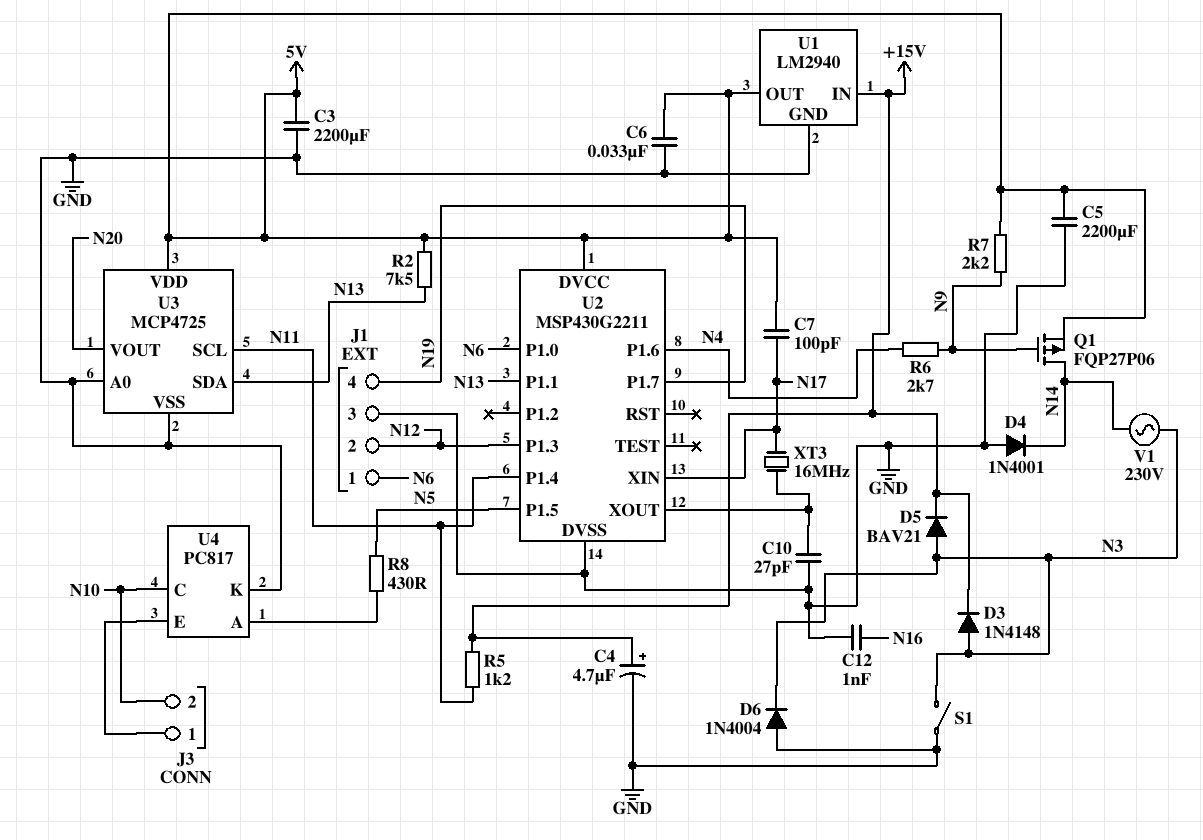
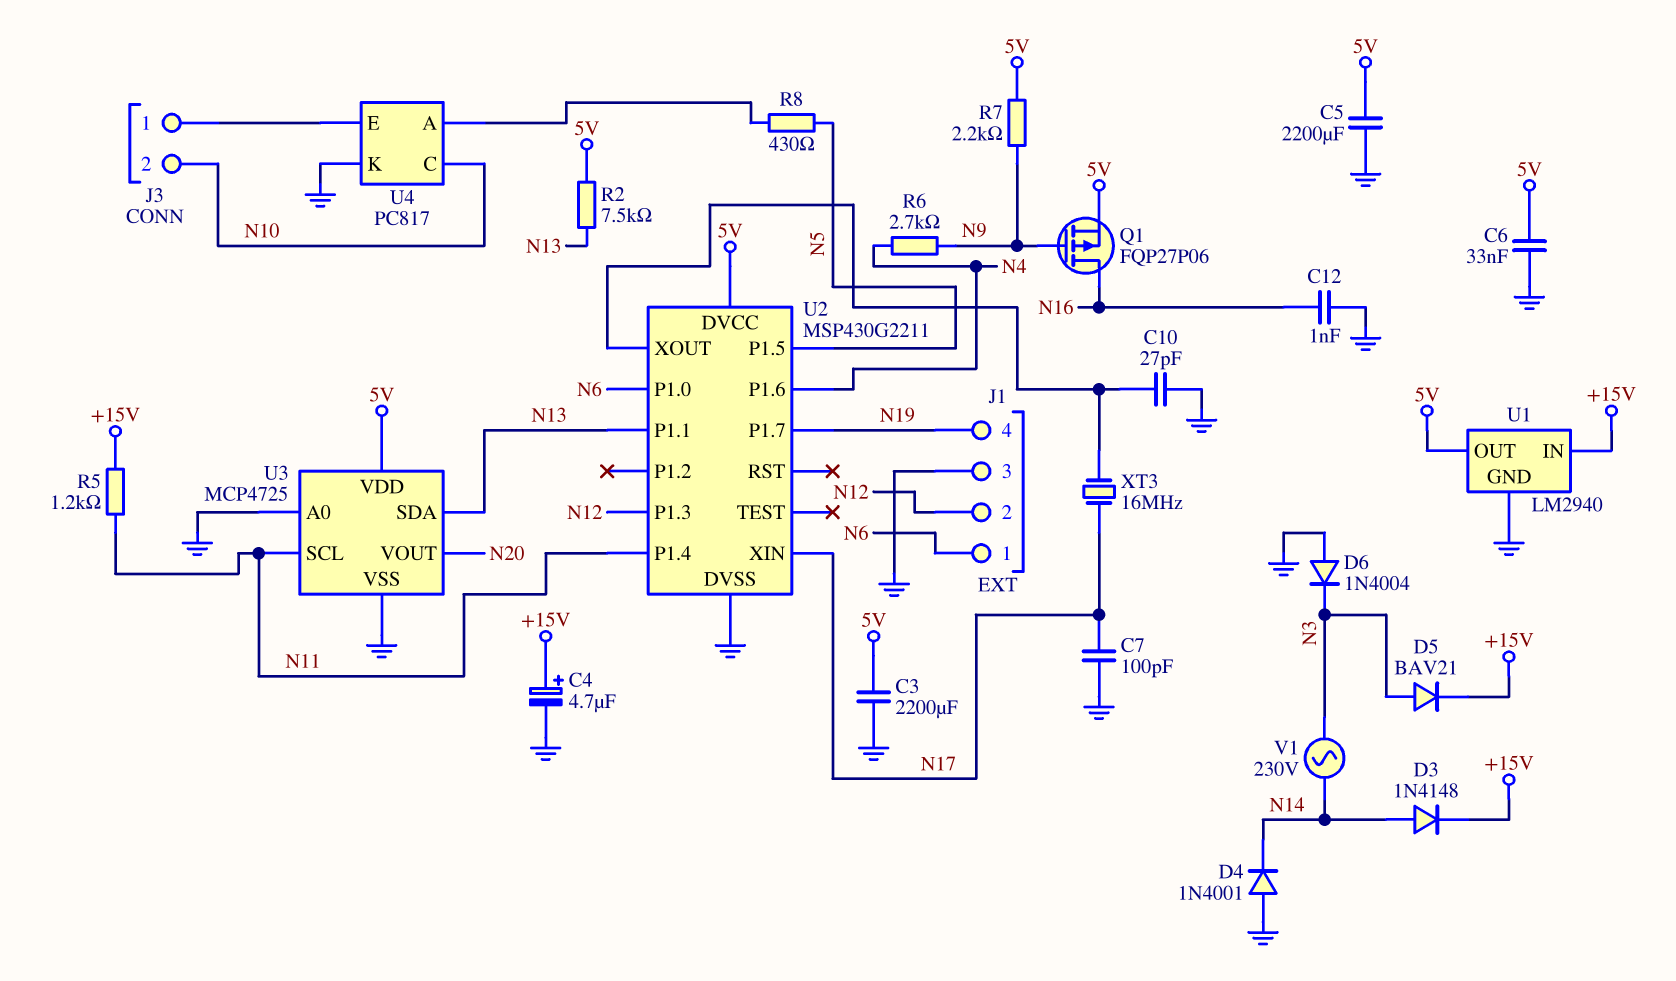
C7: 100pF (5V, N17) -> 100pF (GND, N17)
D3: diode 1N4148 (A N3, K +15V) -> diode 1N4148 (A N14, K +15V)
Q1: PMOS FQP27P06 (G N9, D N14, S 5V) -> PMOS FQP27P06 (G N9, D N16, S 5V)
S1: switch (GND, N3) -> none

